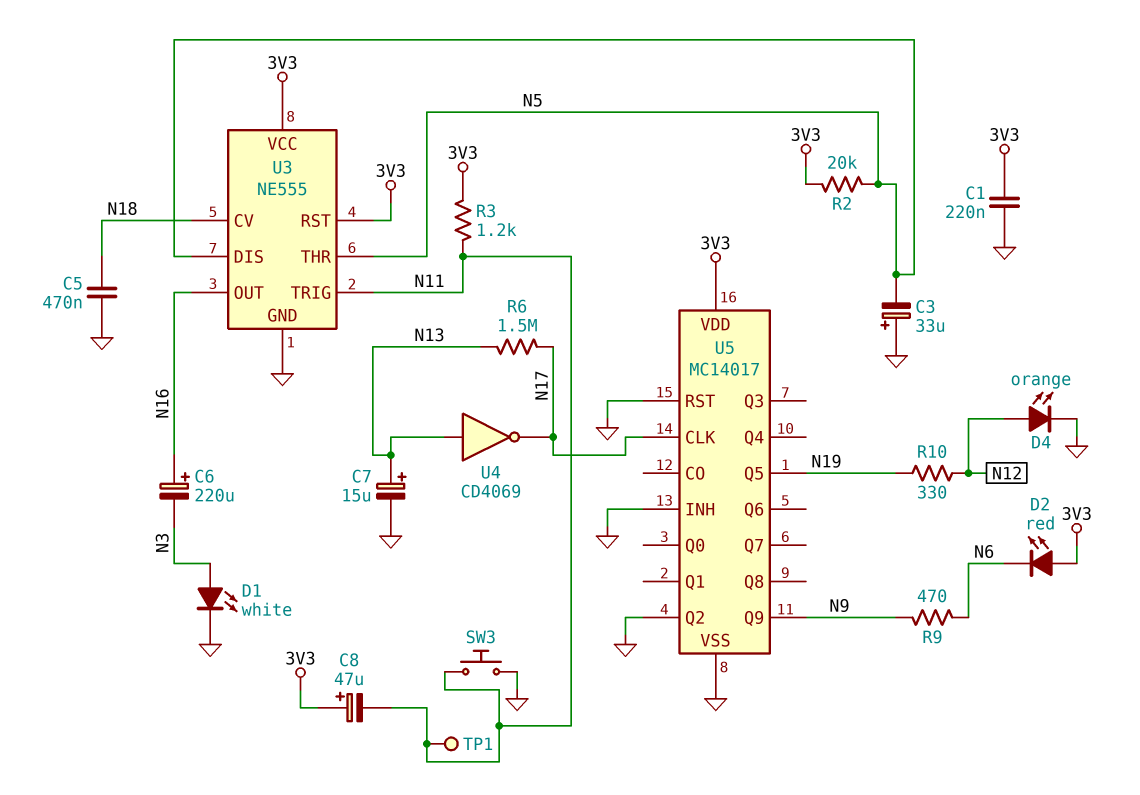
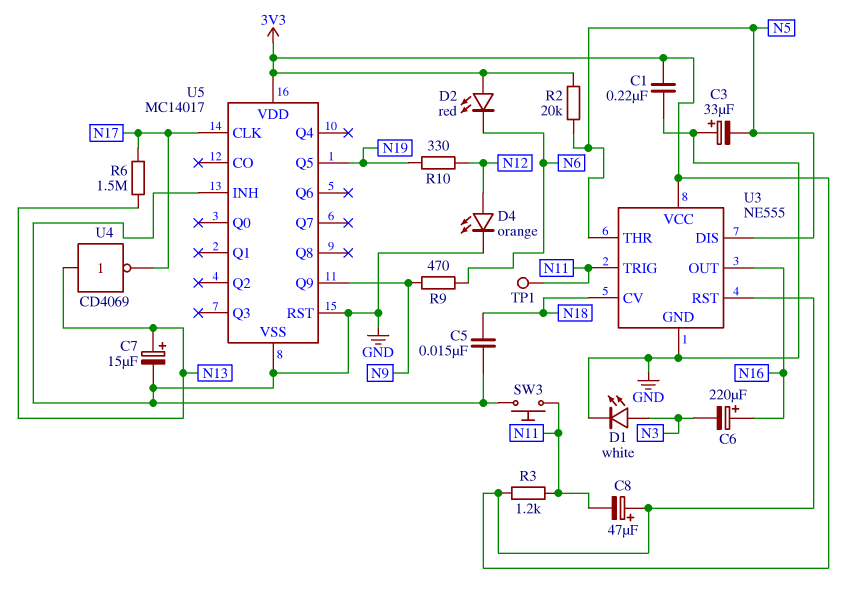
C5: 470nF (GND, N18) -> 15nF (GND, N18)
U5 pin Q2: GND -> none

